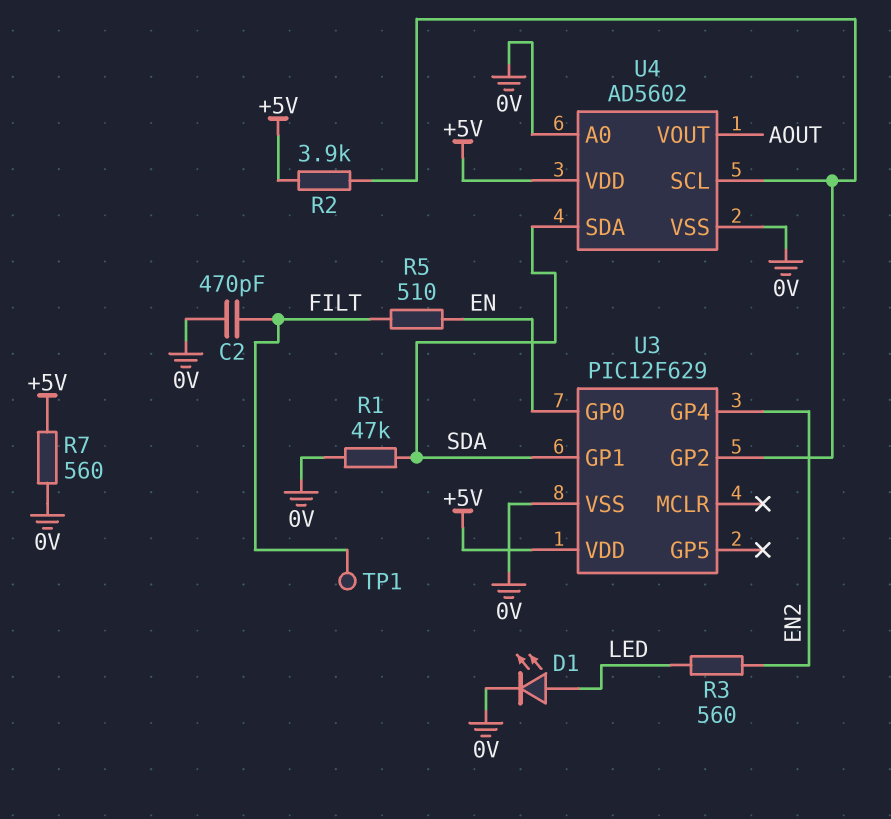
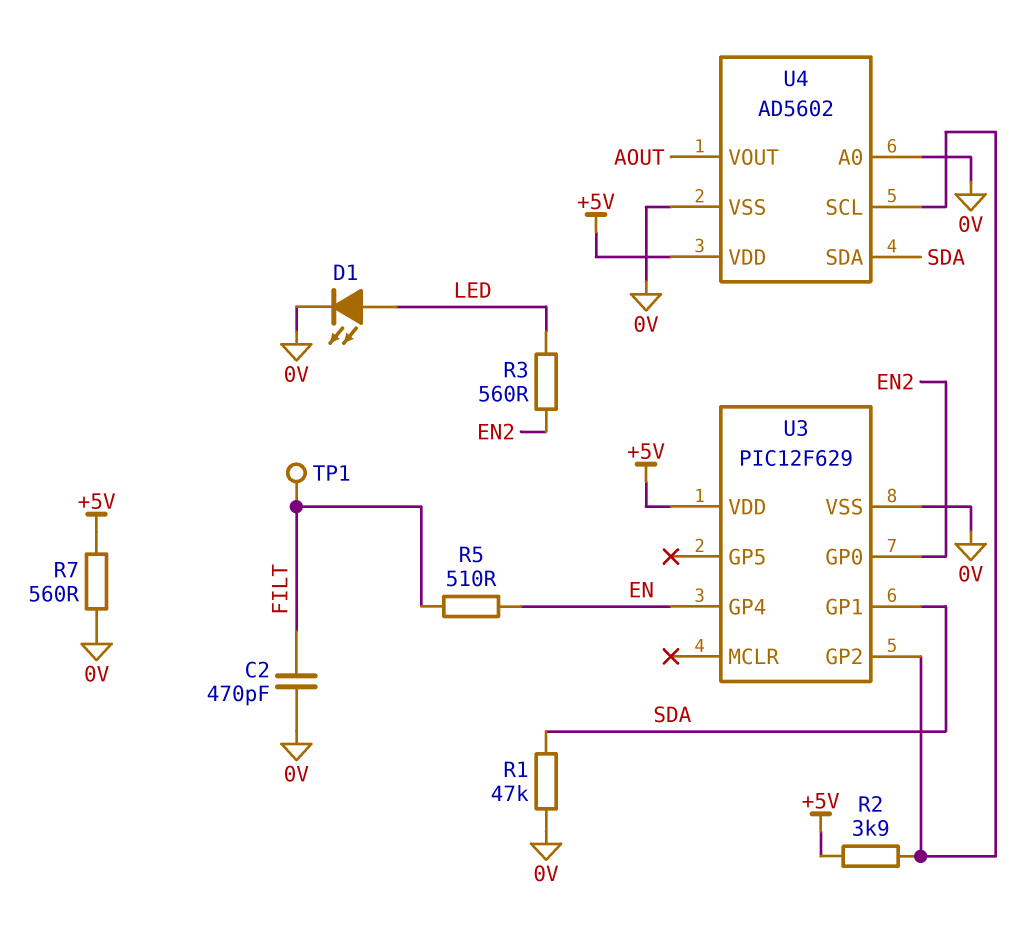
U3 pin GP0: EN -> EN2
U3 pin GP4: EN2 -> EN

